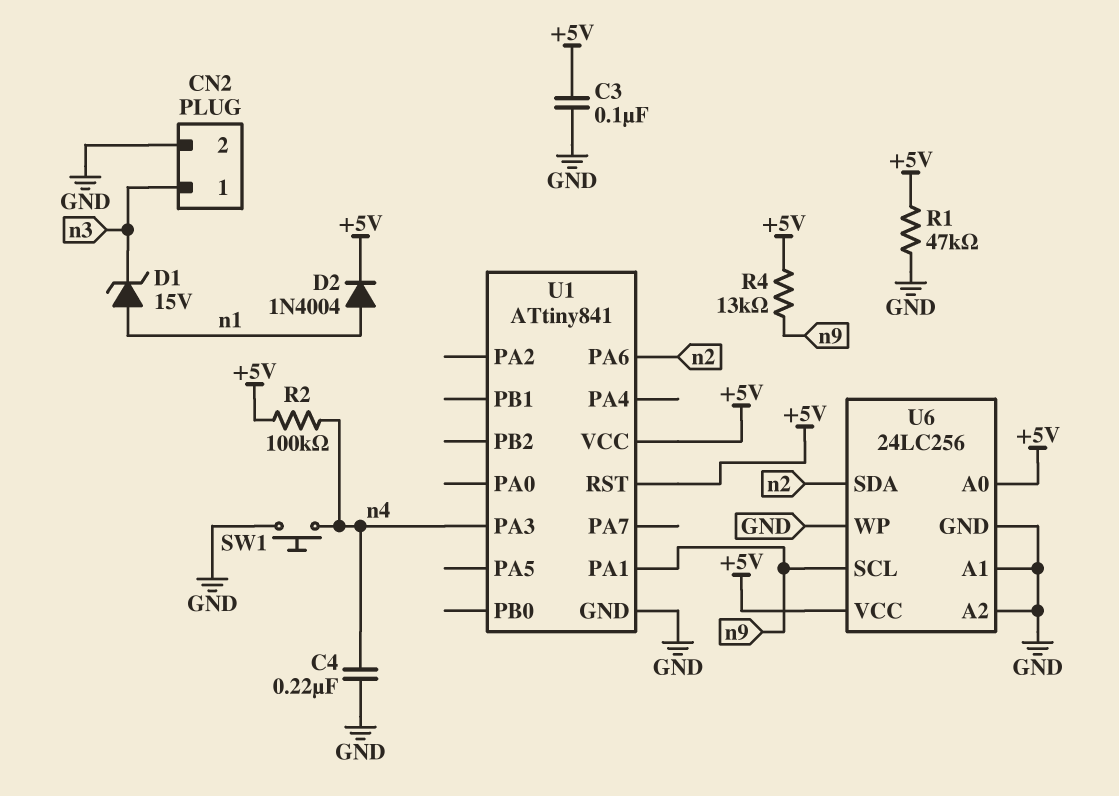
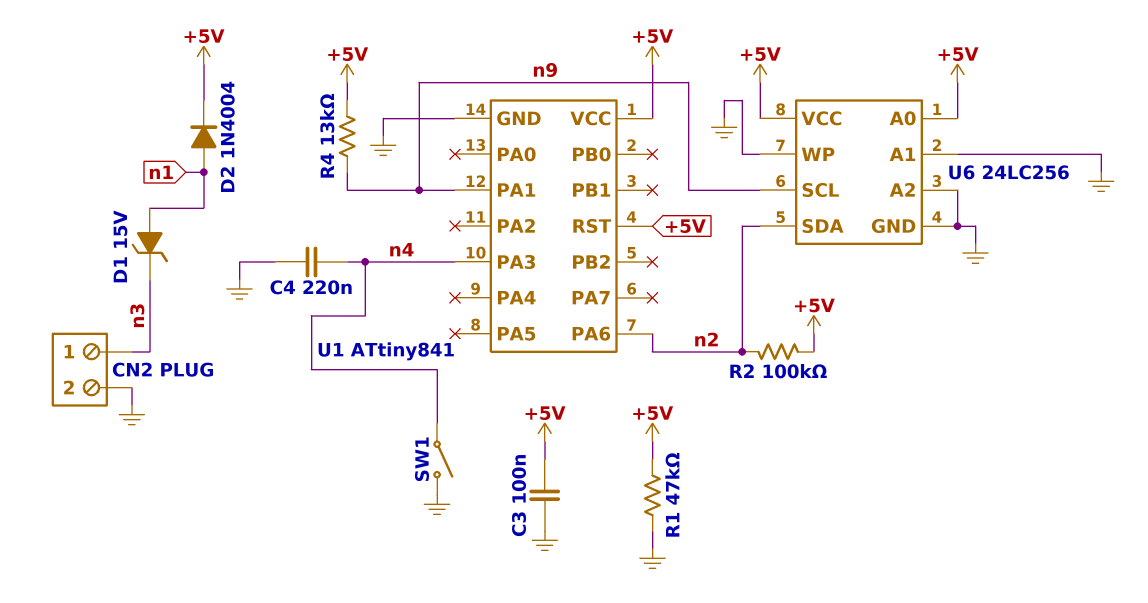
R2: 100k (+5V, n4) -> 100k (+5V, n2)
SW1: button (GND, n4) -> switch (GND, n4)

